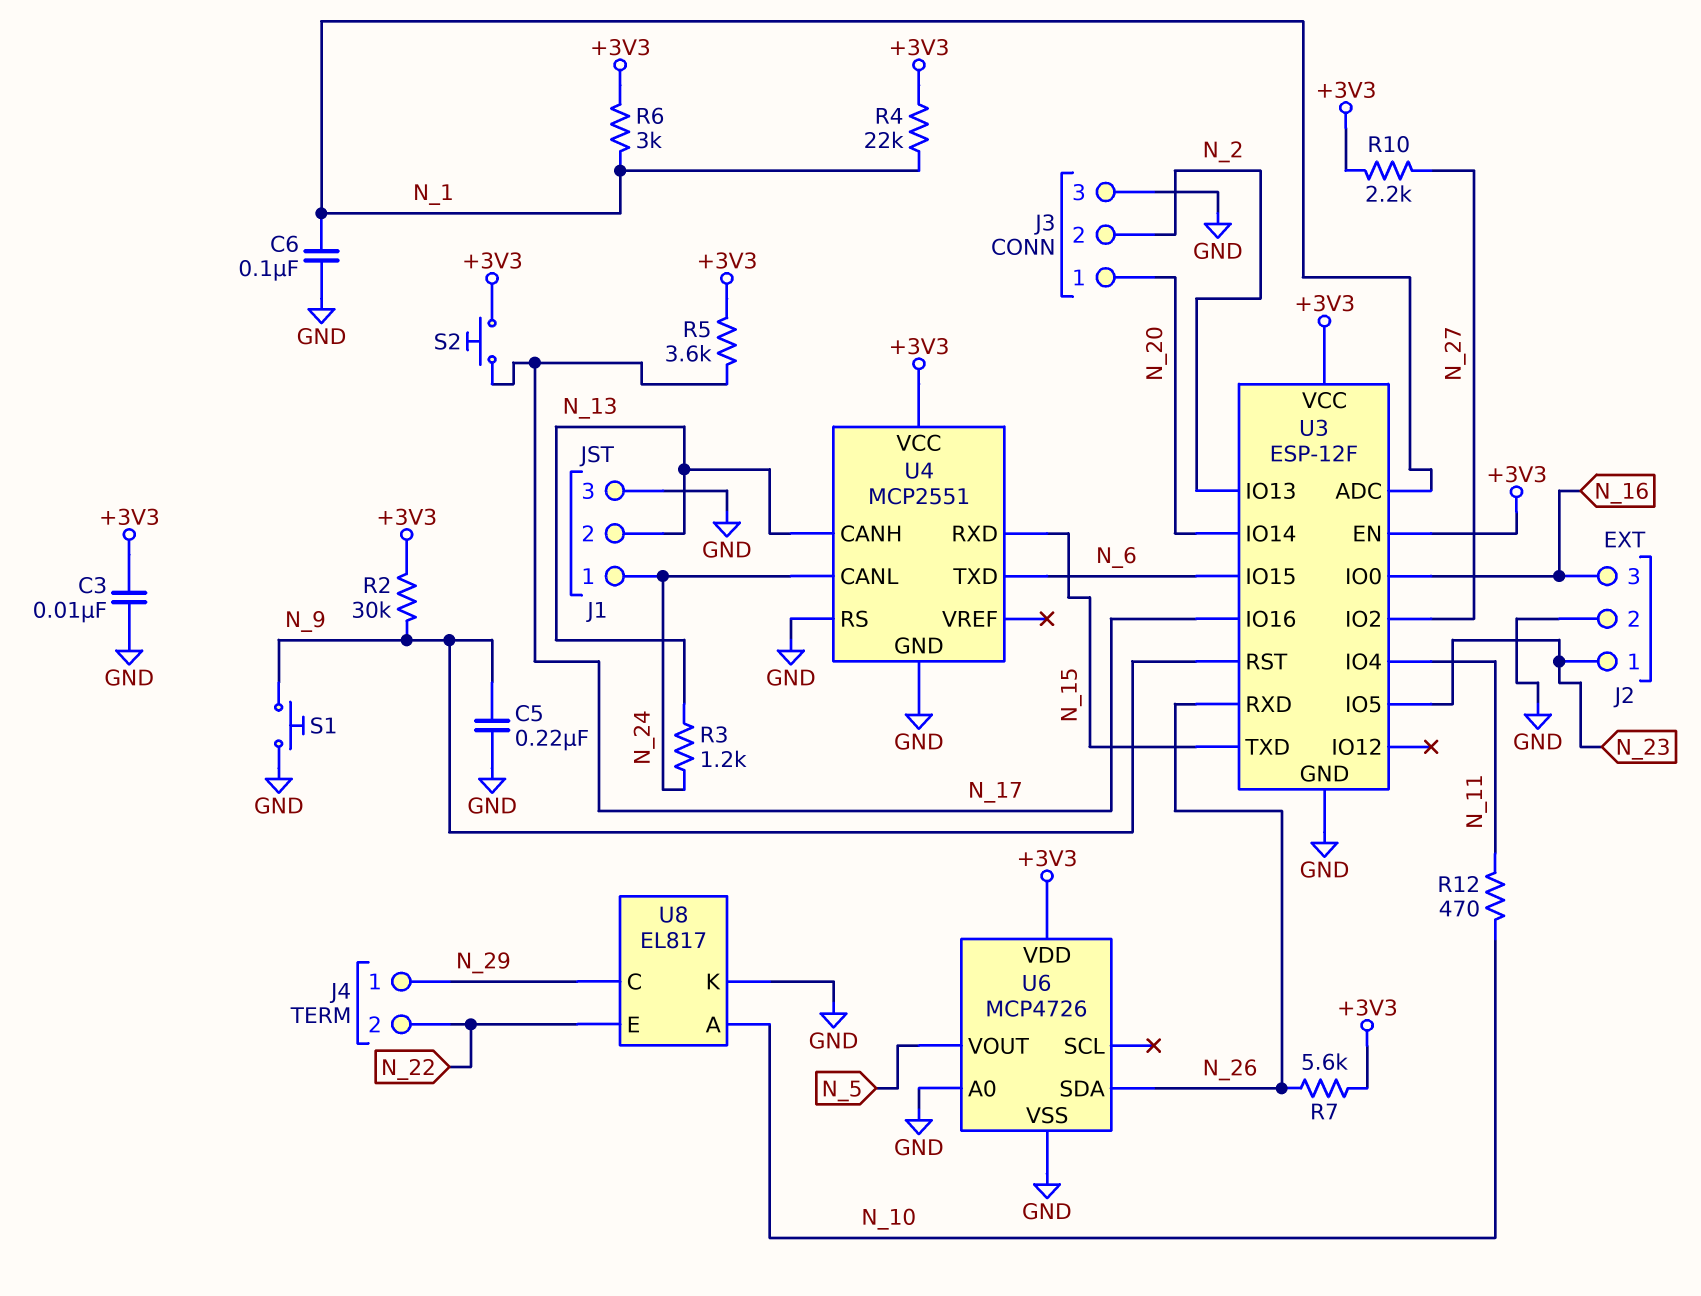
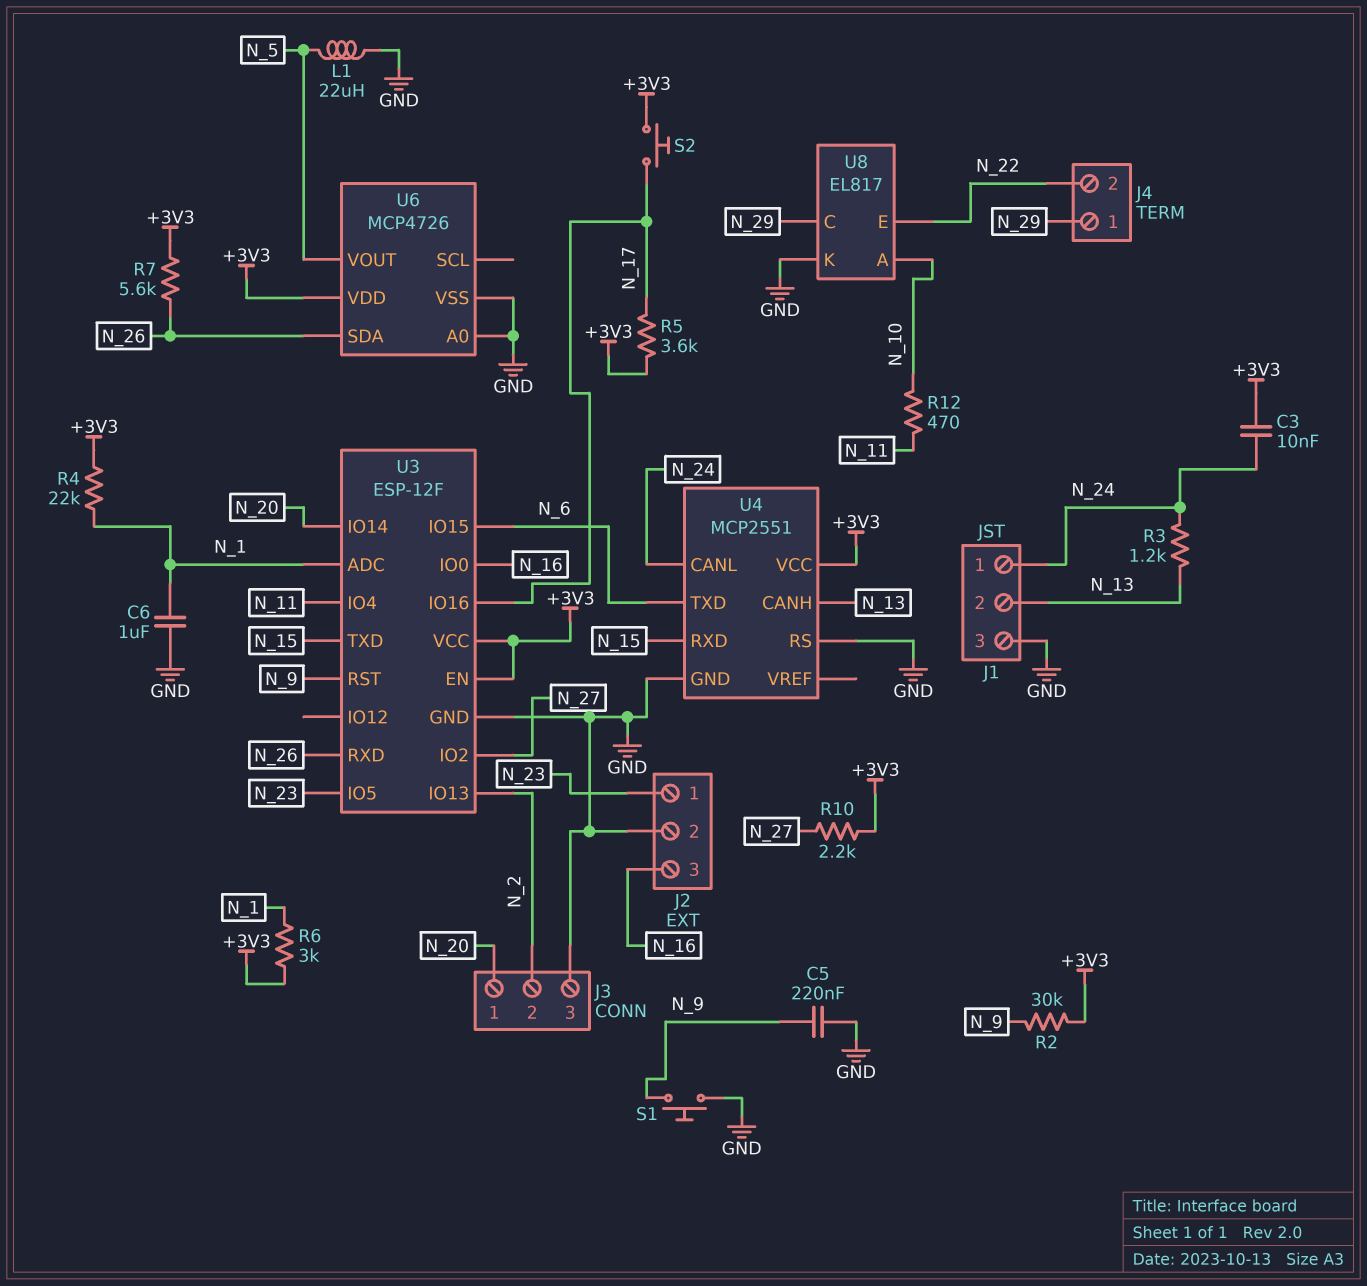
C3: 10nF (+3V3, GND) -> 10nF (+3V3, N_24)
C6: 100nF (GND, N_1) -> 1uF (GND, N_1)
L1: none -> 22uH (GND, N_5)

